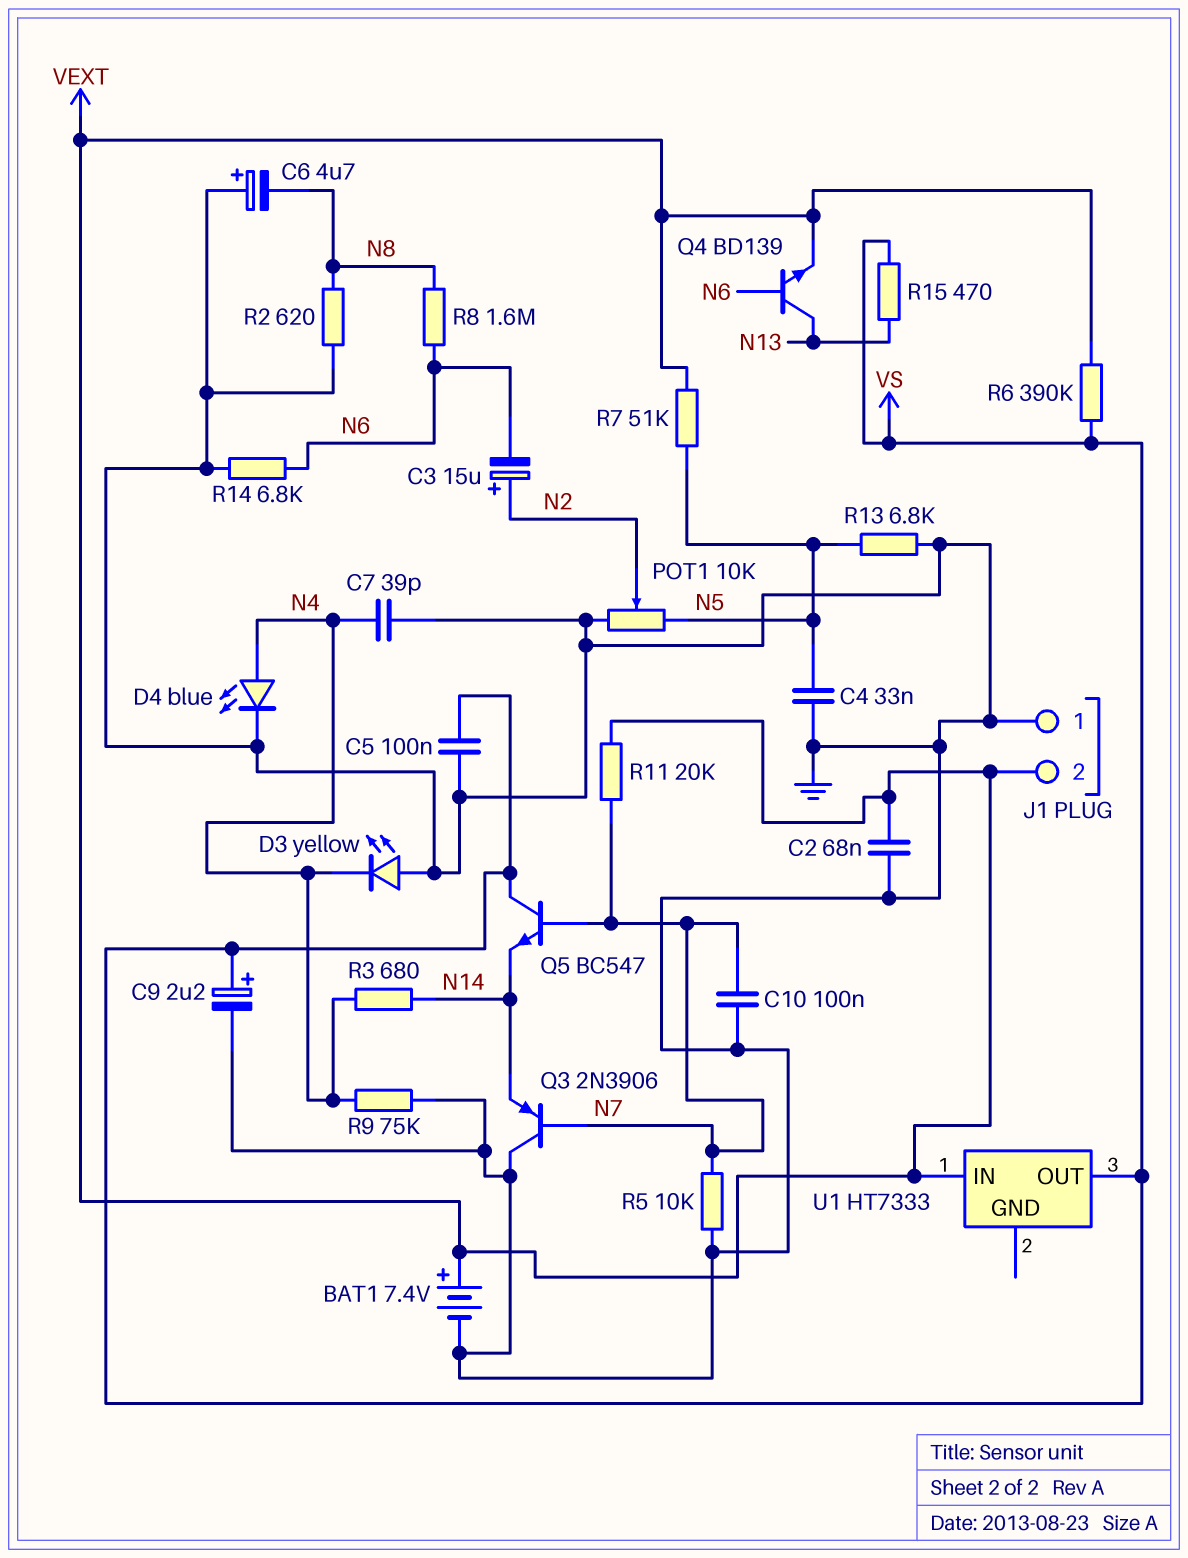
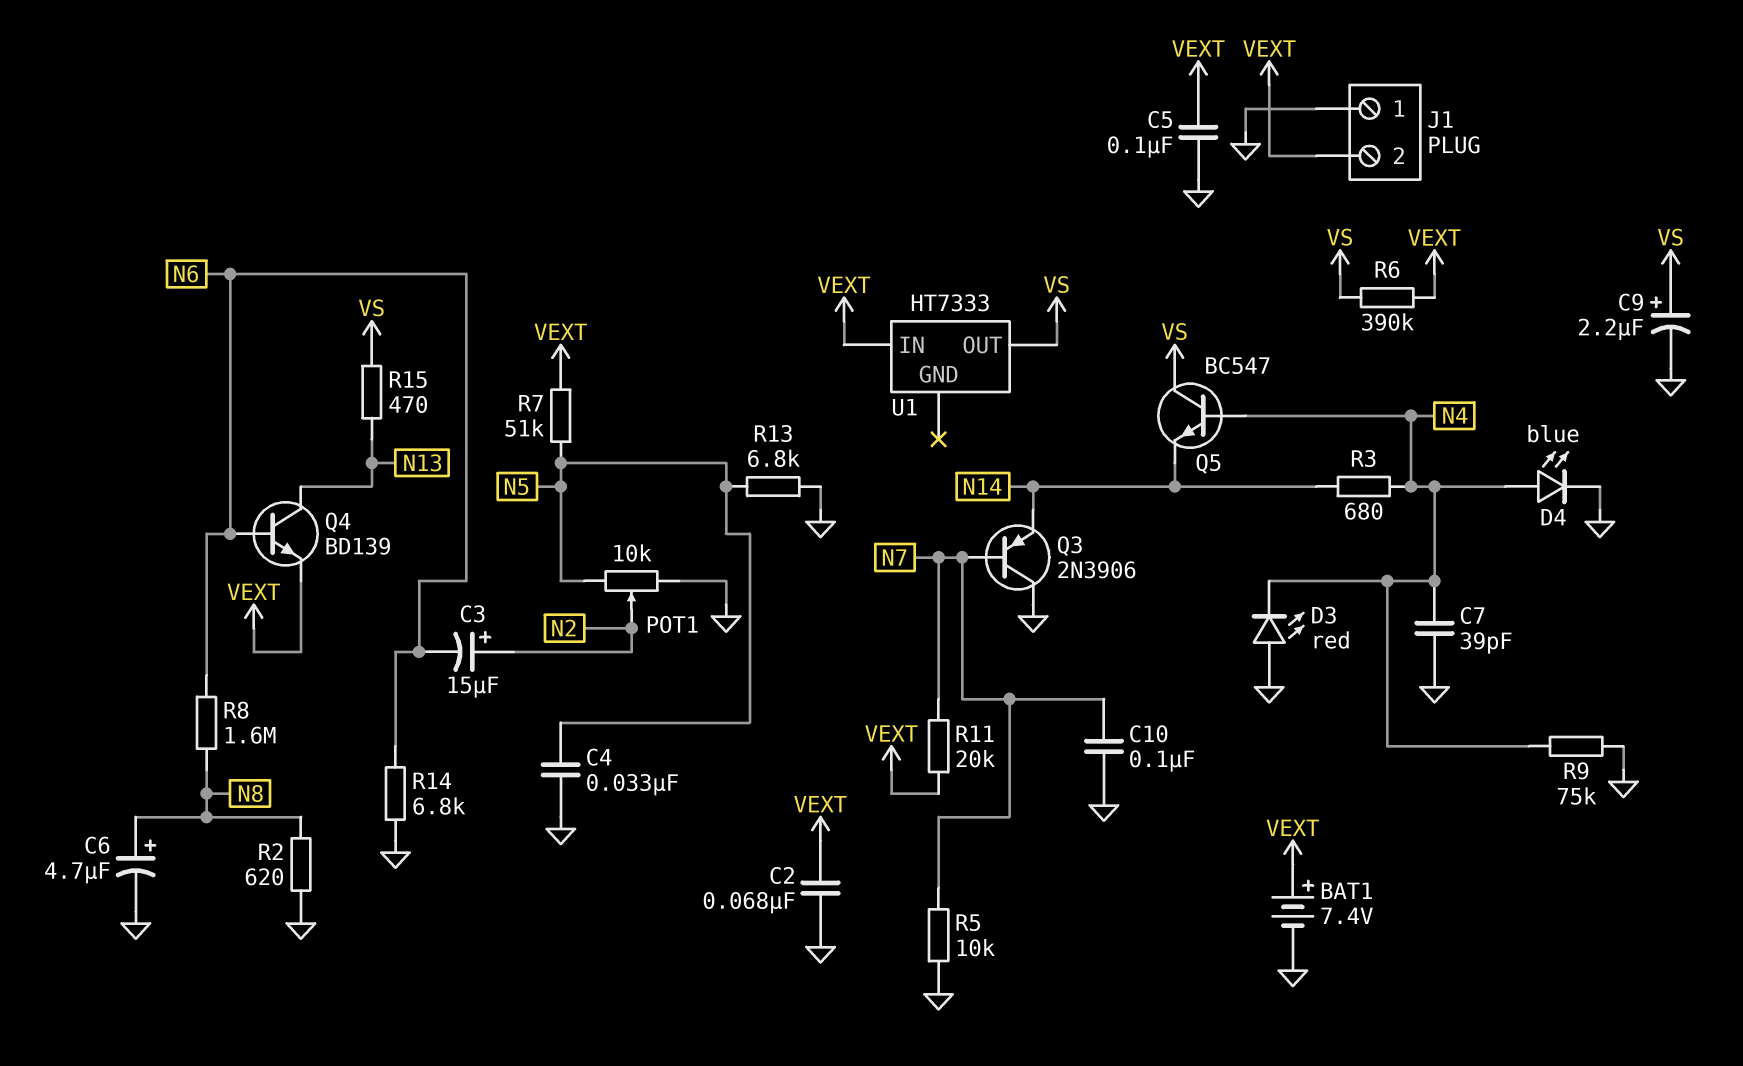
C5: 100nF (GND, VS) -> 100nF (GND, VEXT)
C6: 4.7uF (plus GND, minus N8) -> 4.7uF (plus N8, minus GND)
D3: LED yellow (A GND, K N4) -> LED red (A GND, K N4)
Q5: NPN BC547 (B N7, C VS, E N14) -> NPN BC547 (B N4, C VS, E N14)

